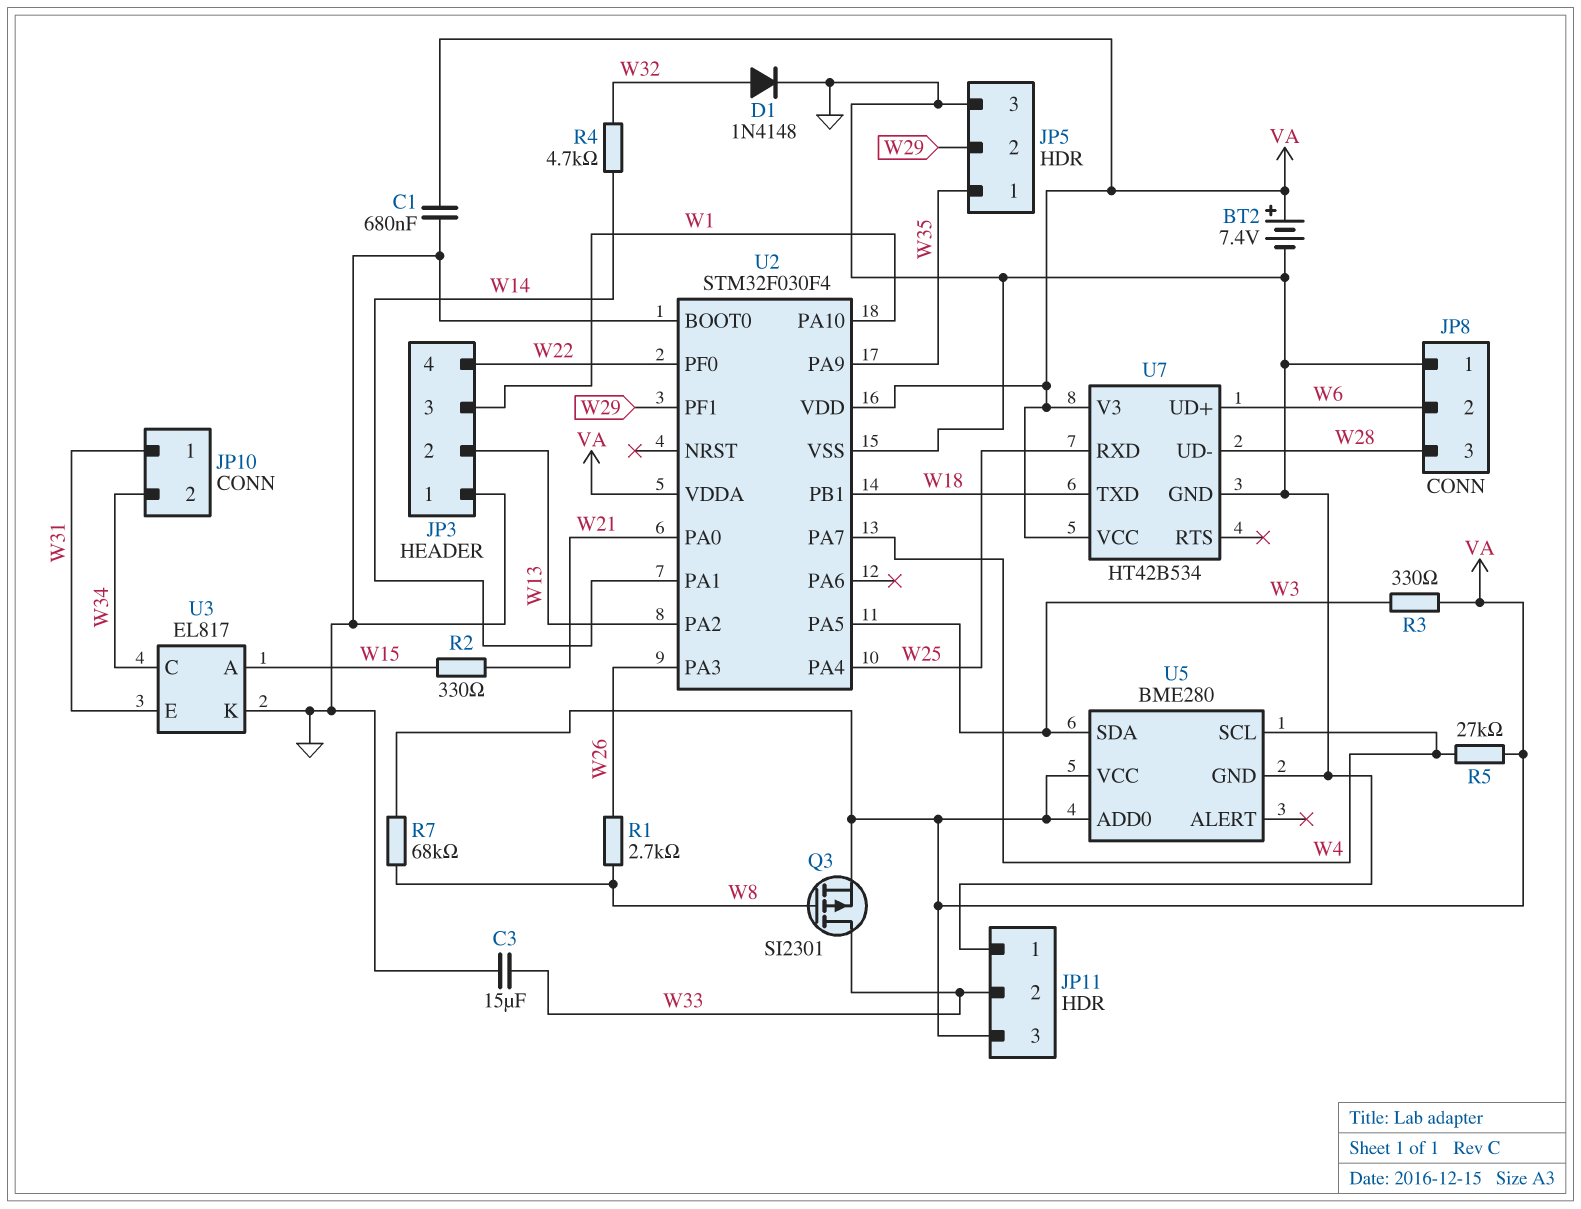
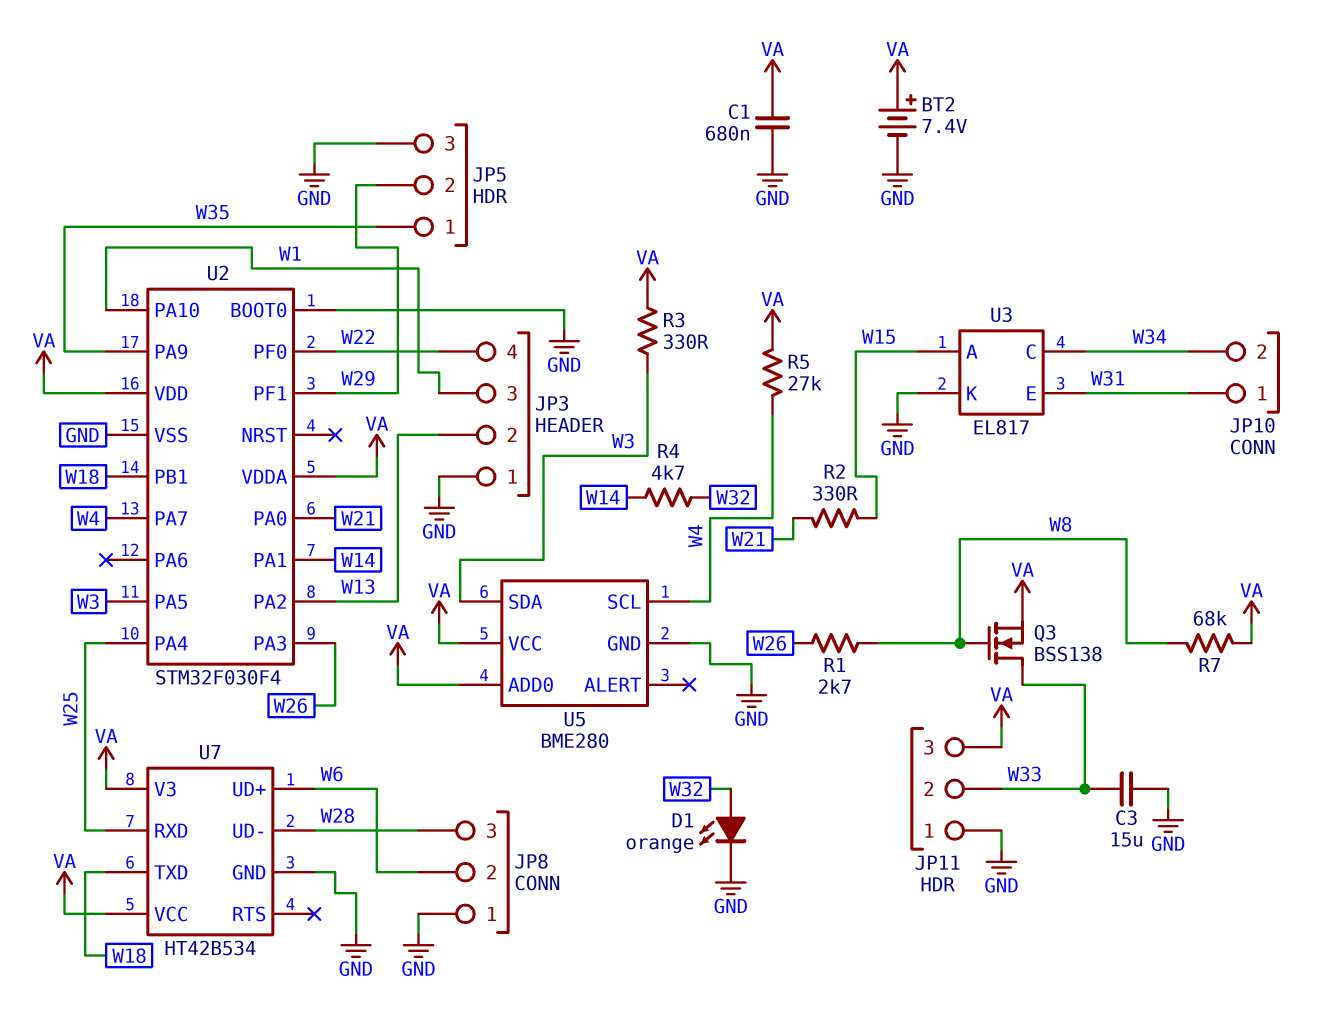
D1: diode 1N4148 (A W32, K GND) -> LED orange (A W32, K GND)
Q3: PMOS SI2301 (G W8, D W33, S VA) -> NMOS BSS138 (G W8, D W33, S VA)

